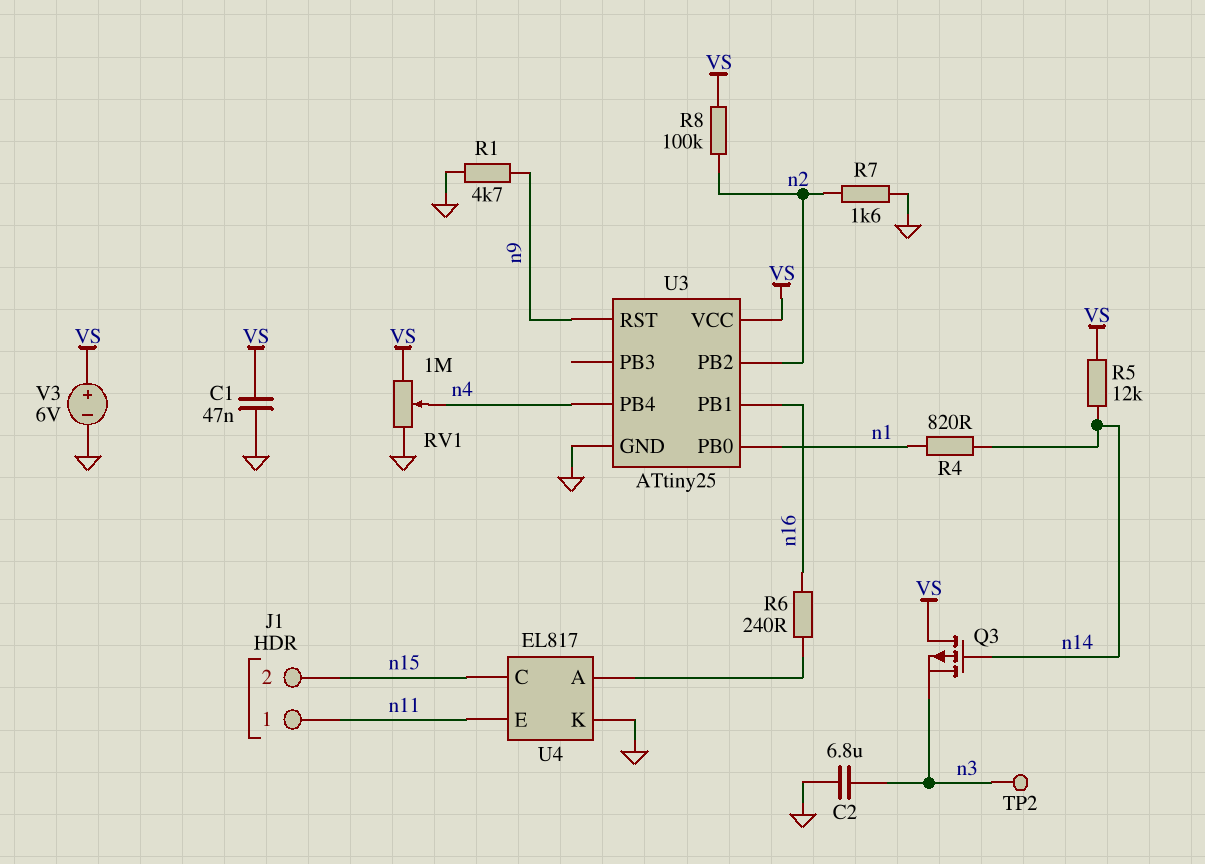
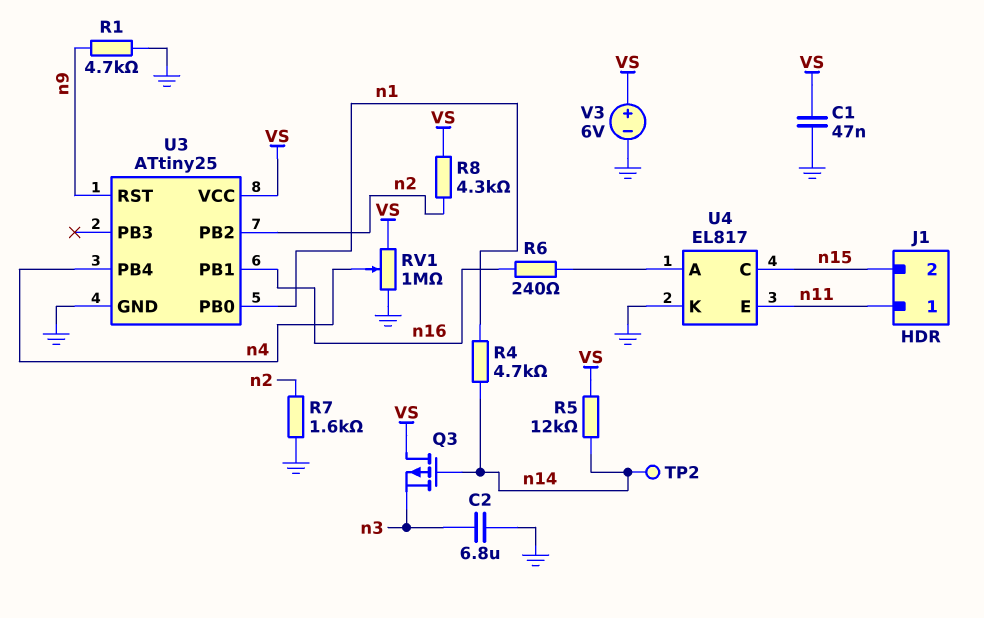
R4: 820 (n1, n14) -> 4.7k (n1, n14)
R8: 100k (VS, n2) -> 4.3k (VS, n2)
TP2: test point (n3) -> test point (n14)

